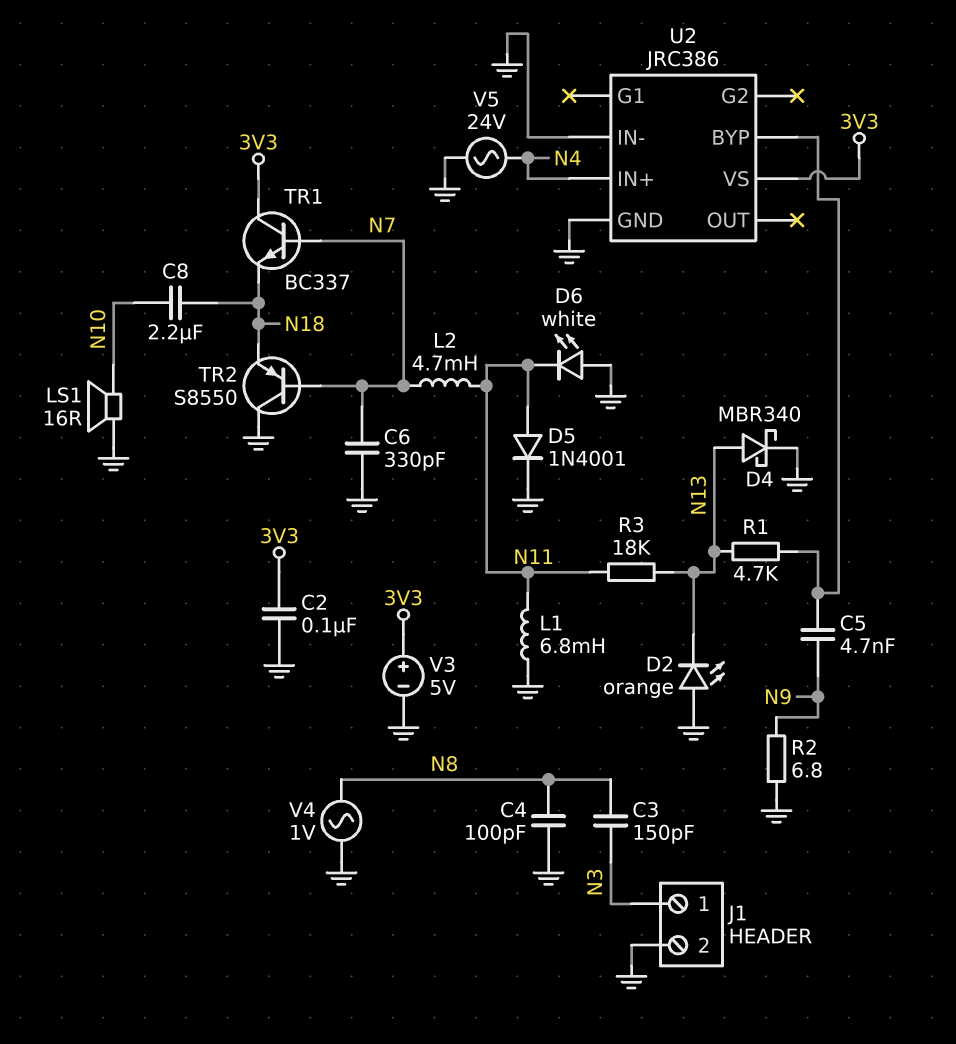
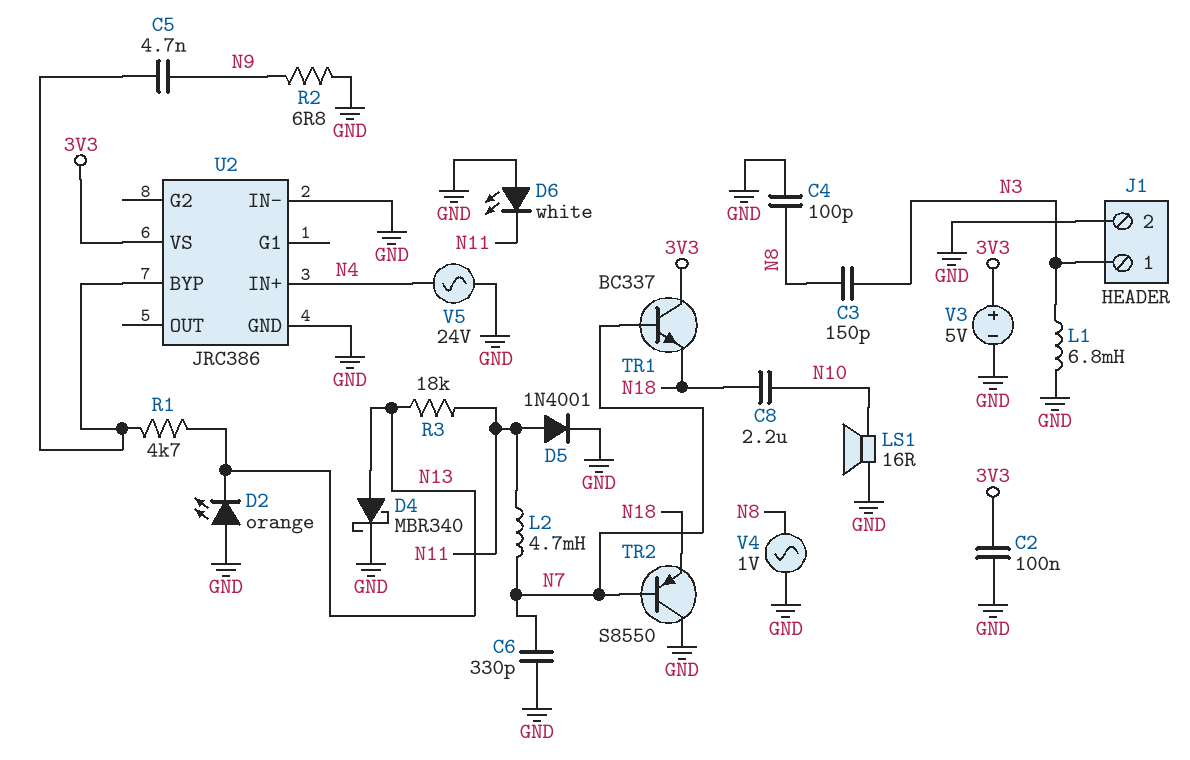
L1: 6.8mH (GND, N11) -> 6.8mH (GND, N3)

